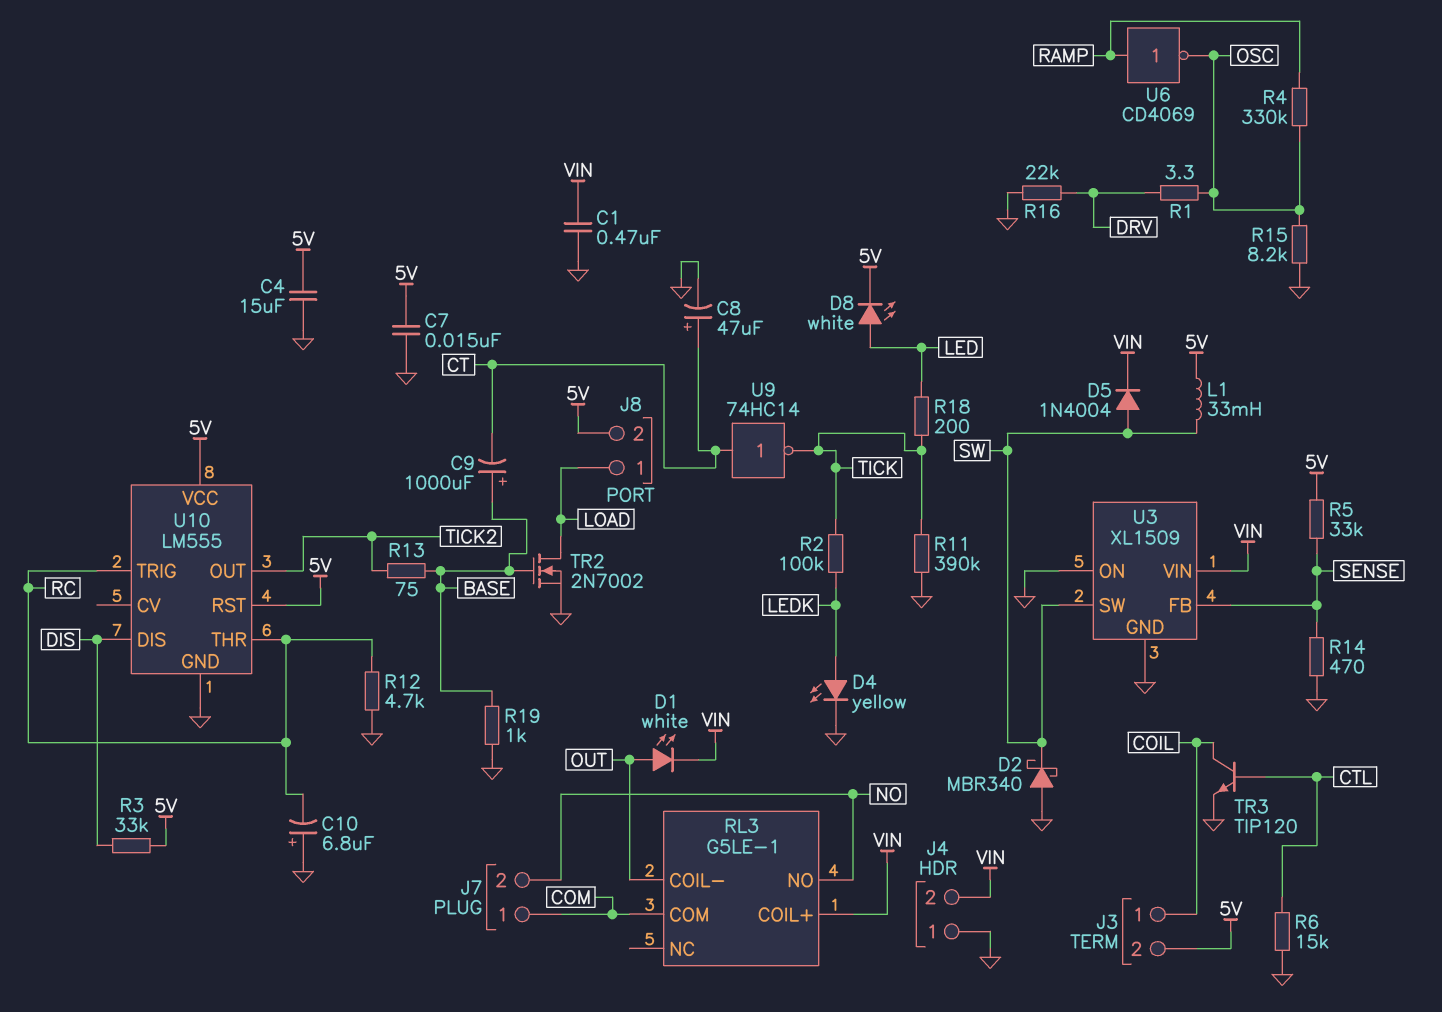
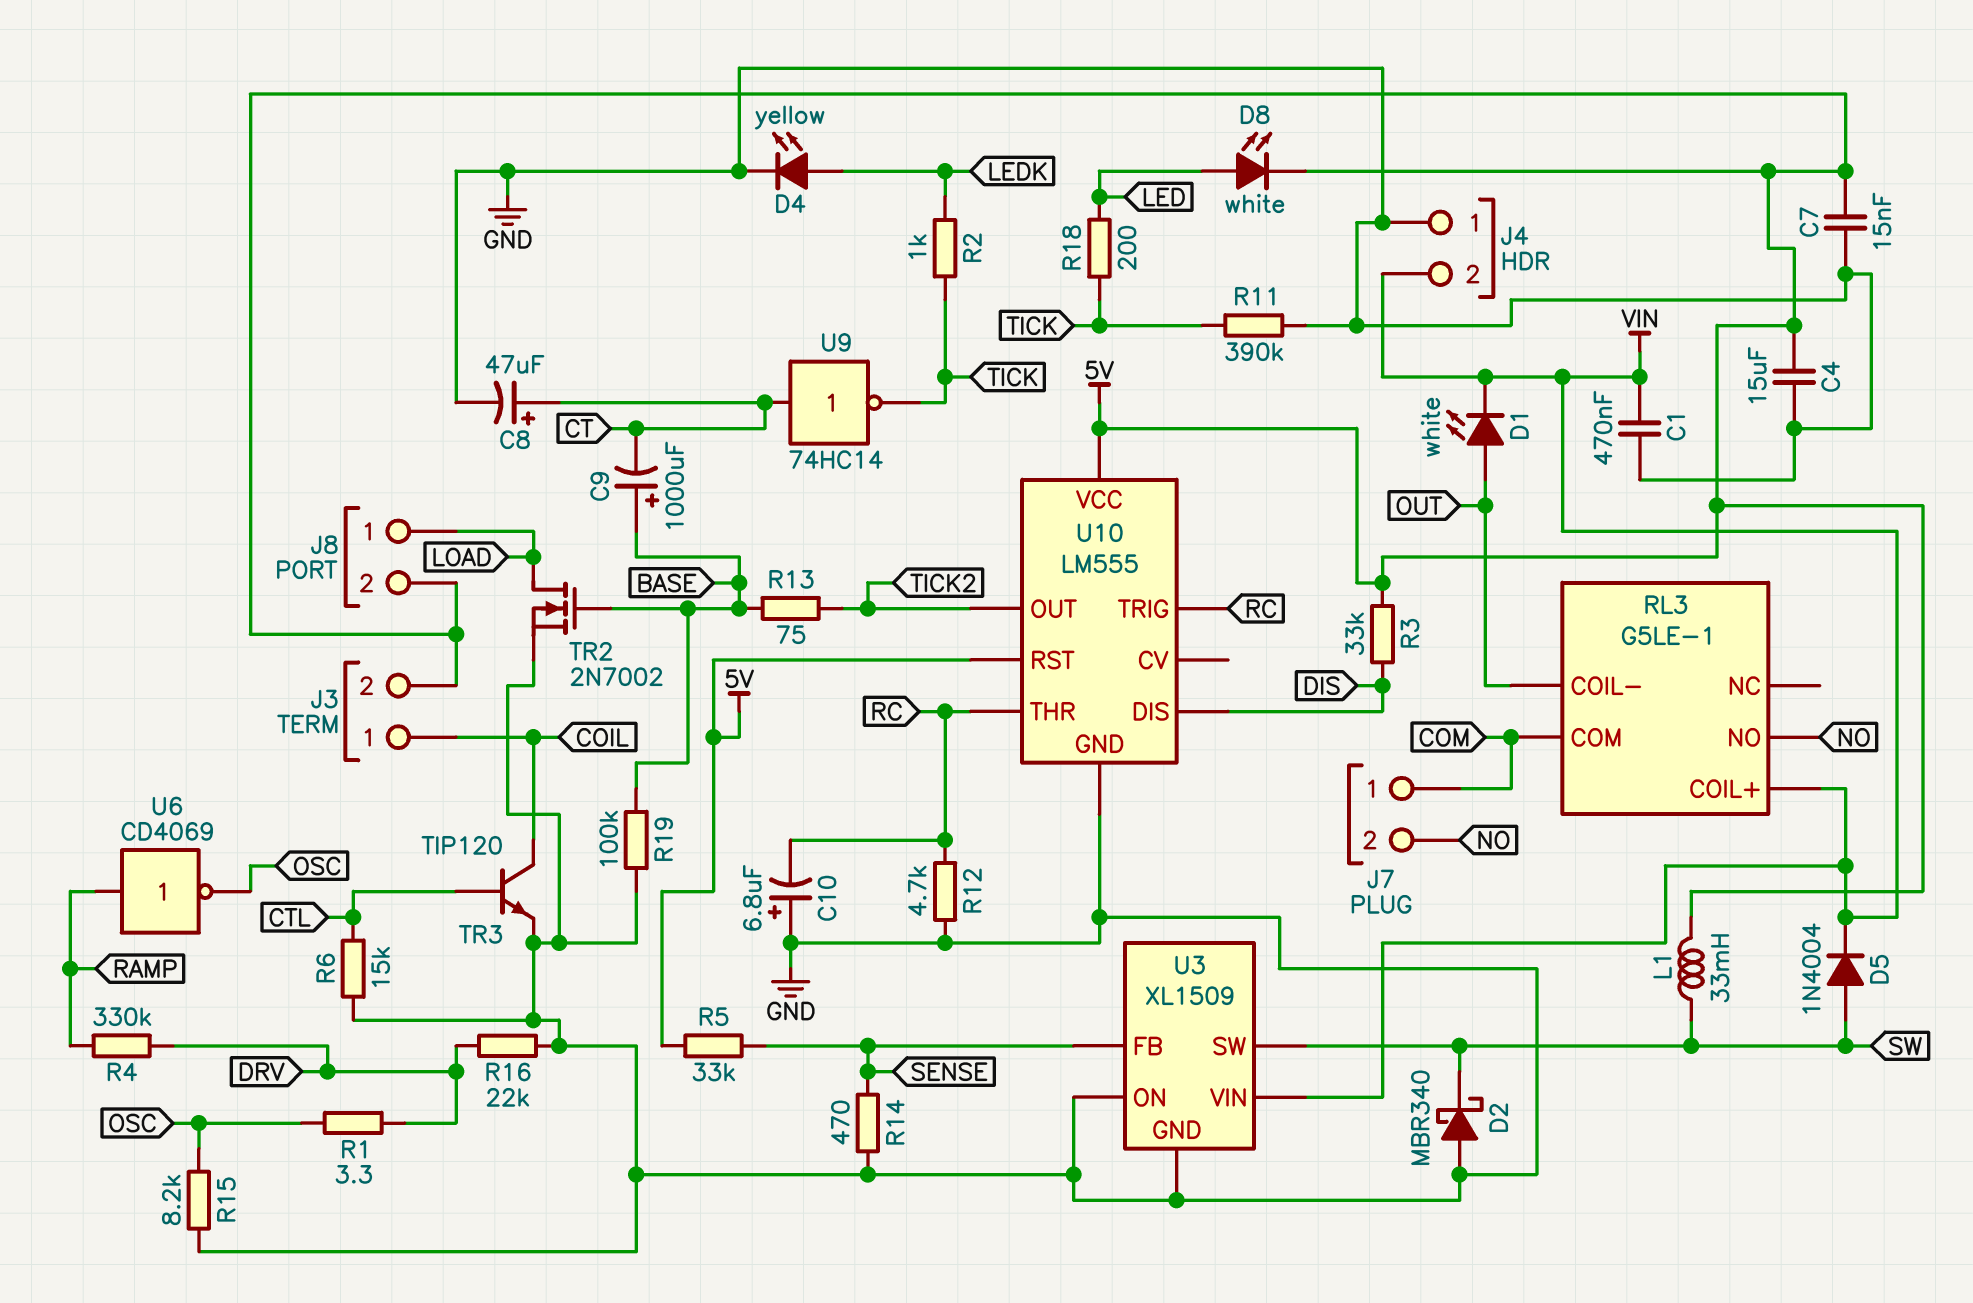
R2: 100k (LEDK, TICK) -> 1k (LEDK, TICK)
R4: 330k (OSC, RAMP) -> 330k (DRV, RAMP)
R19: 1k (BASE, GND) -> 100k (BASE, GND)

